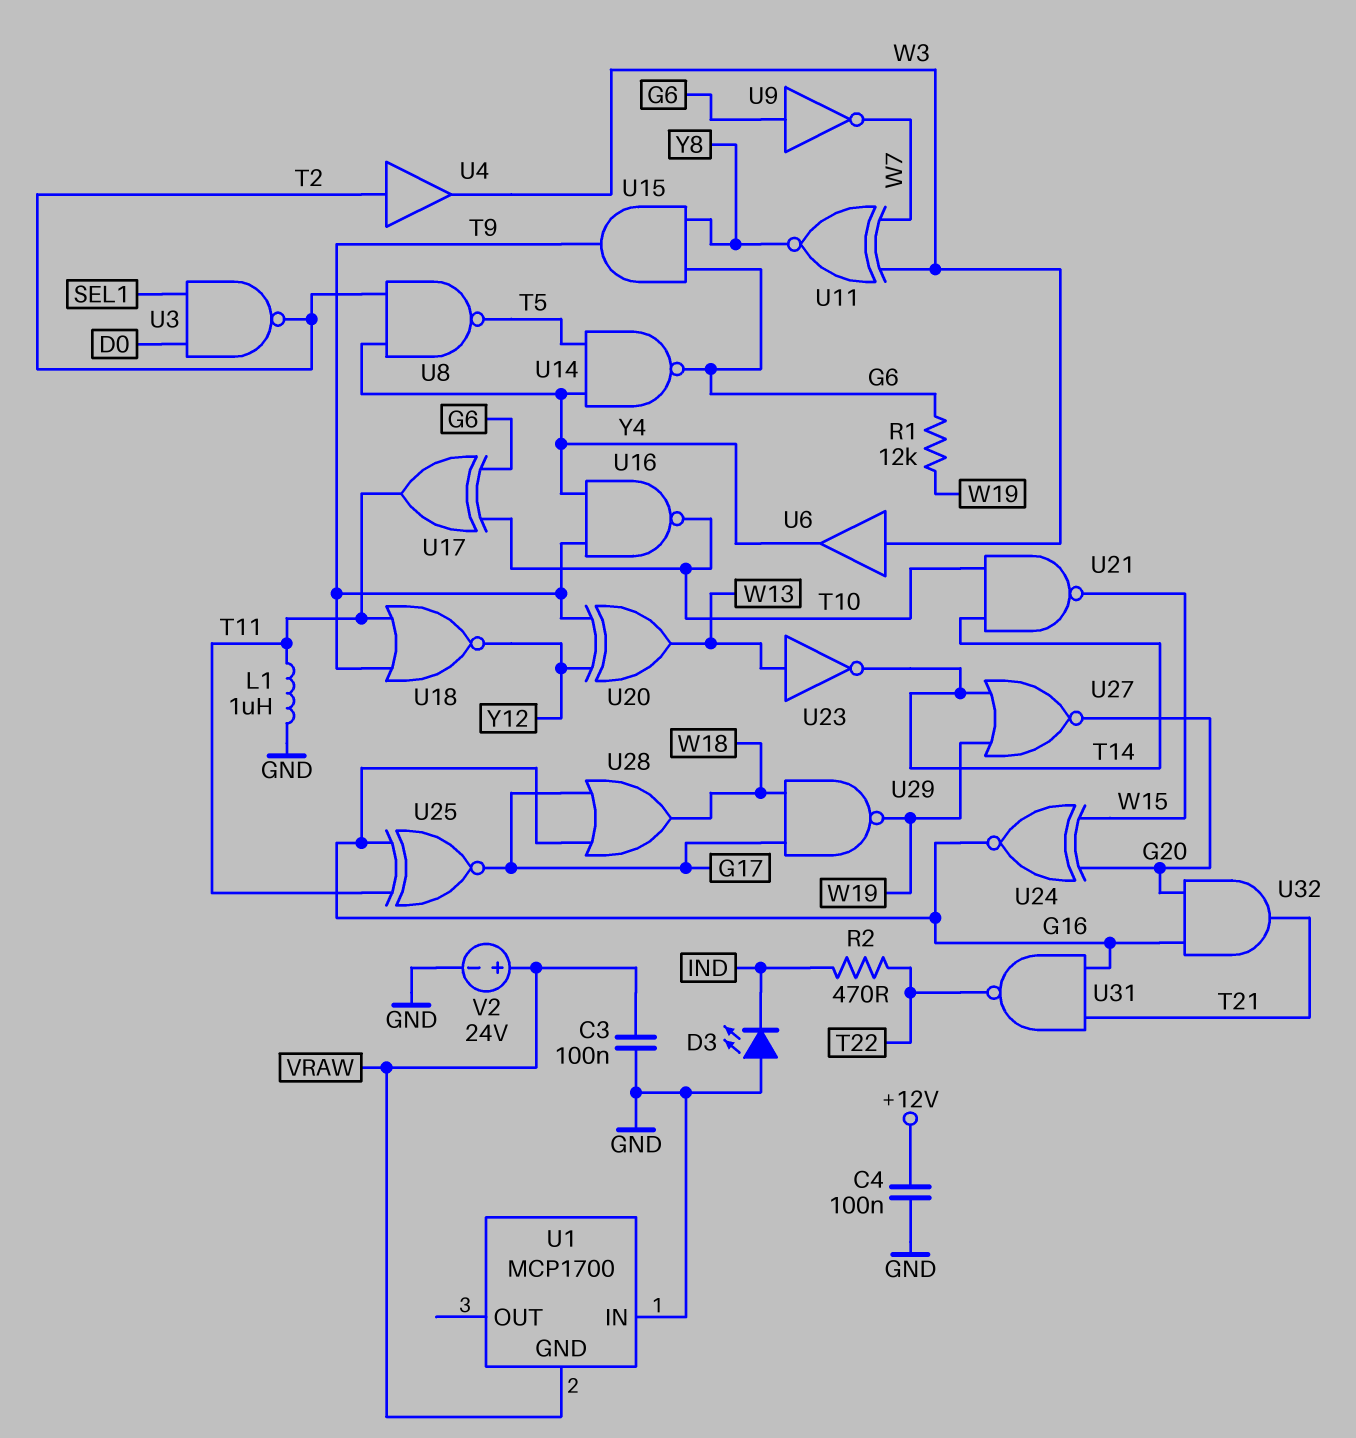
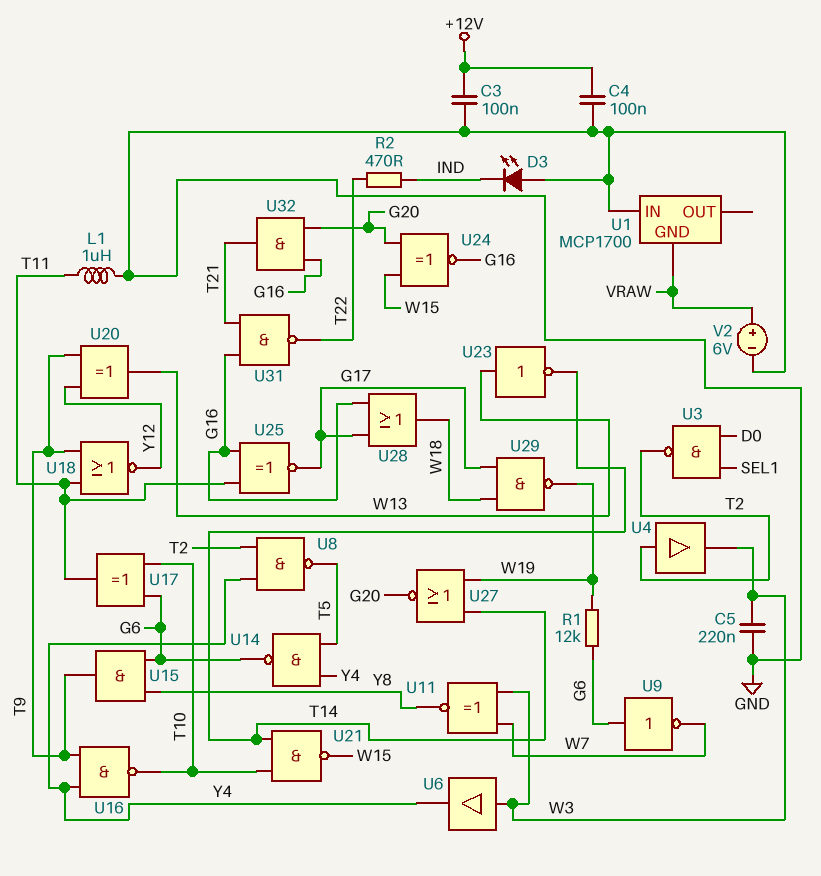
C3: 100nF (GND, VRAW) -> 100nF (+12V, GND)
C5: none -> 220nF (GND, W3)
V2: 24V (plus VRAW, minus GND) -> 6V (plus VRAW, minus GND)

